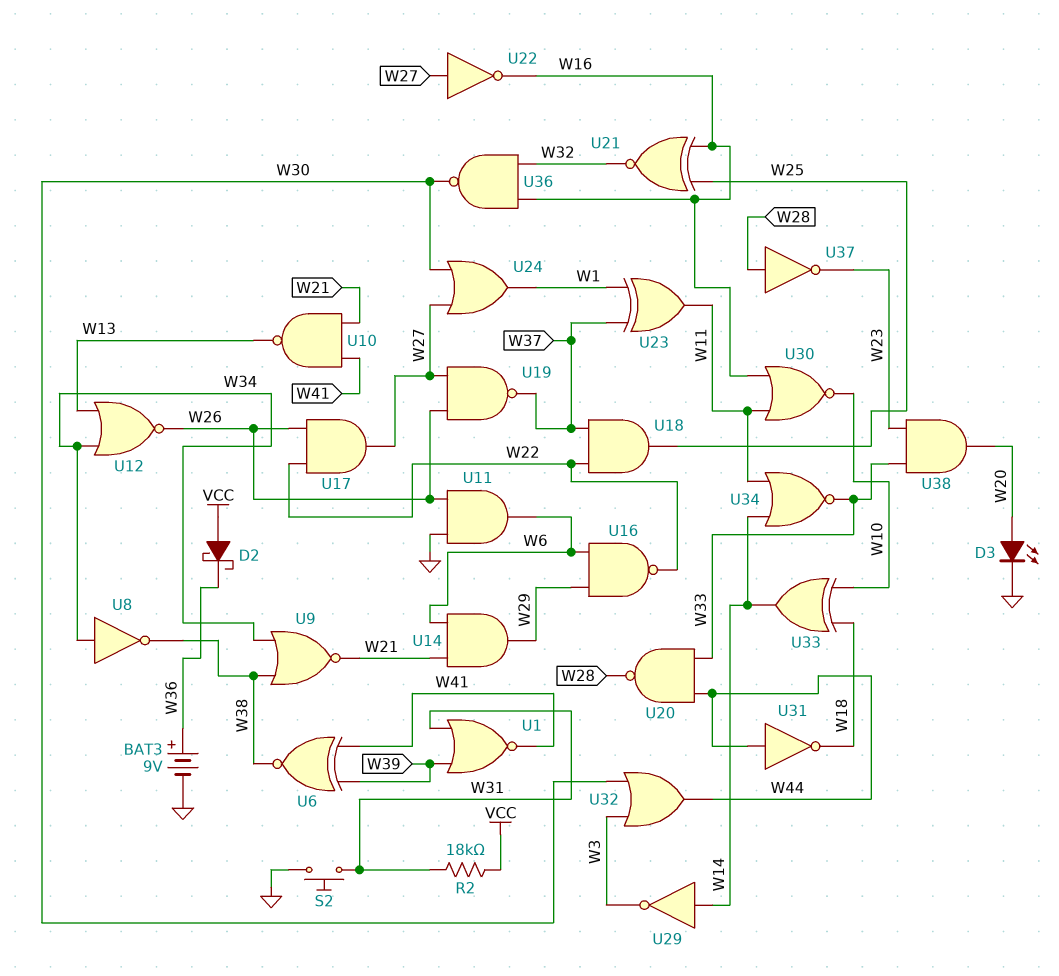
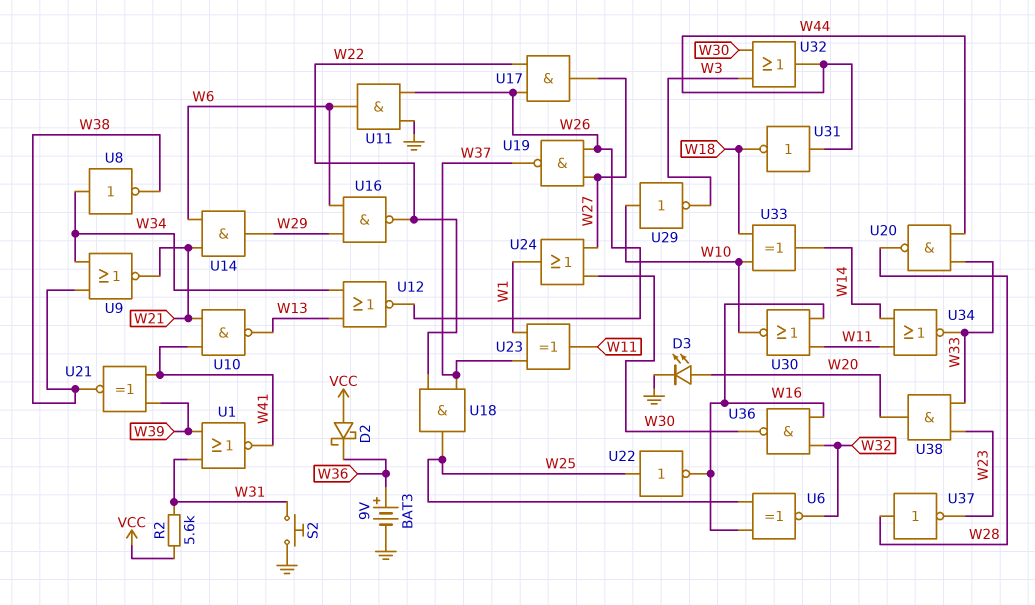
R2: 18k (VCC, W31) -> 5.6k (VCC, W31)
U6: XNOR (in W39, in W41, out W38) -> XNOR (in W16, in W25, out W32)
U21: XNOR (in W16, in W25, out W32) -> XNOR (in W39, in W41, out W38)
U22: NOT (in W27, out W16) -> NOT (in W25, out W16)
U29: NOT (in W14, out W3) -> NOT (in W10, out W3)

